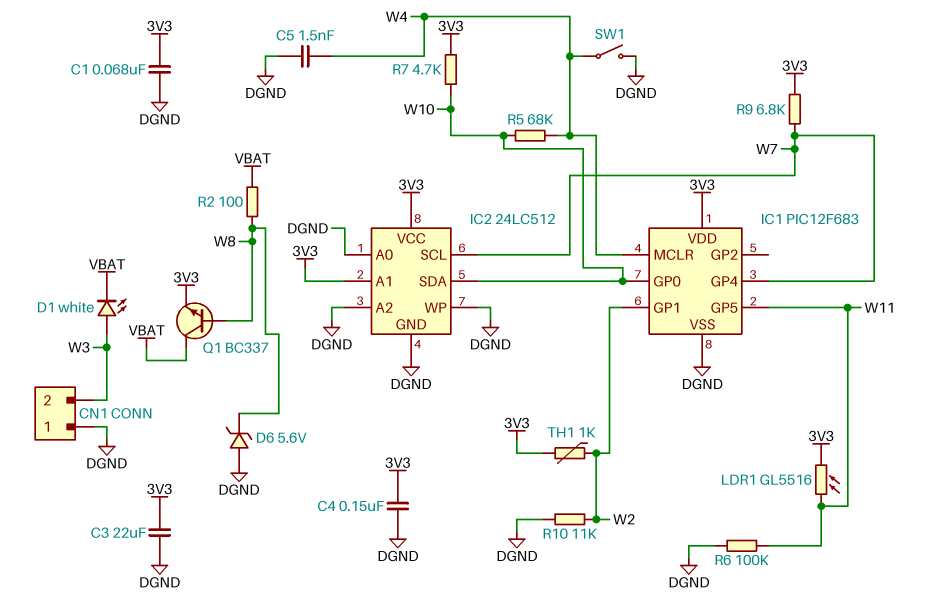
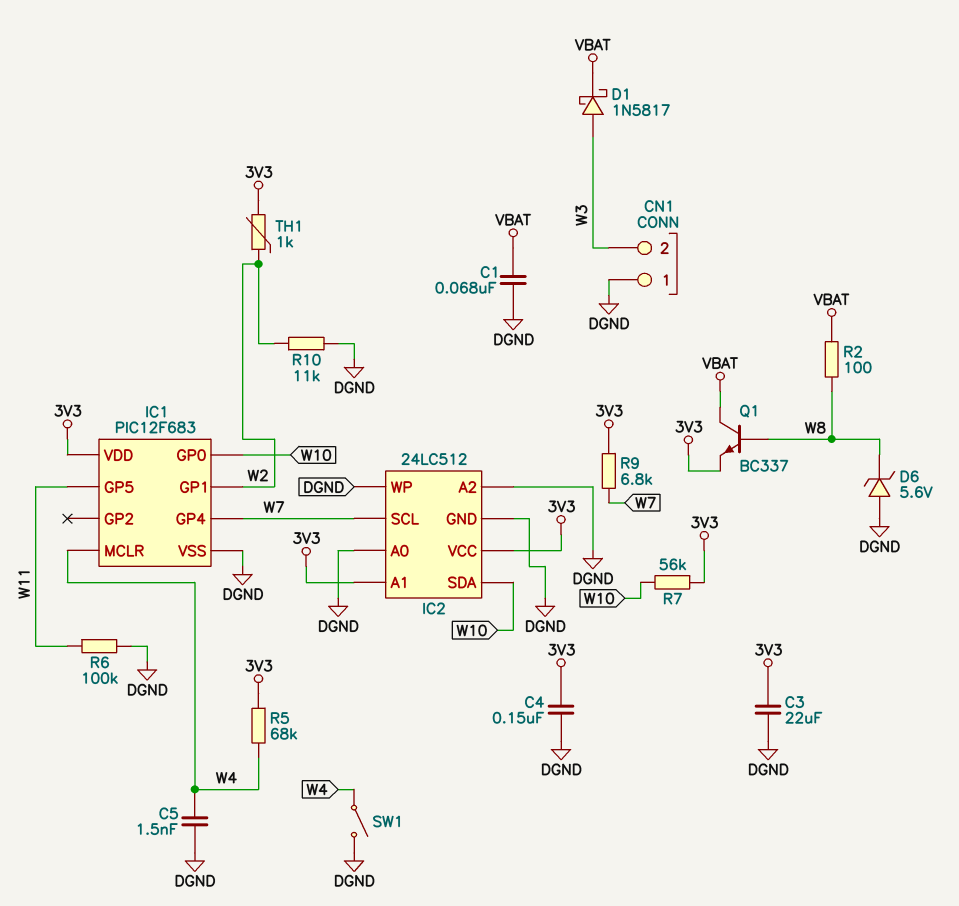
C1: 68nF (3V3, DGND) -> 68nF (DGND, VBAT)
D1: LED white (A W3, K VBAT) -> schottky 1N5817 (A W3, K VBAT)
LDR1: GL5516 (3V3, W11) -> none
R5: 68k (W4, W10) -> 68k (3V3, W4)
R7: 4.7k (3V3, W10) -> 56k (3V3, W10)

